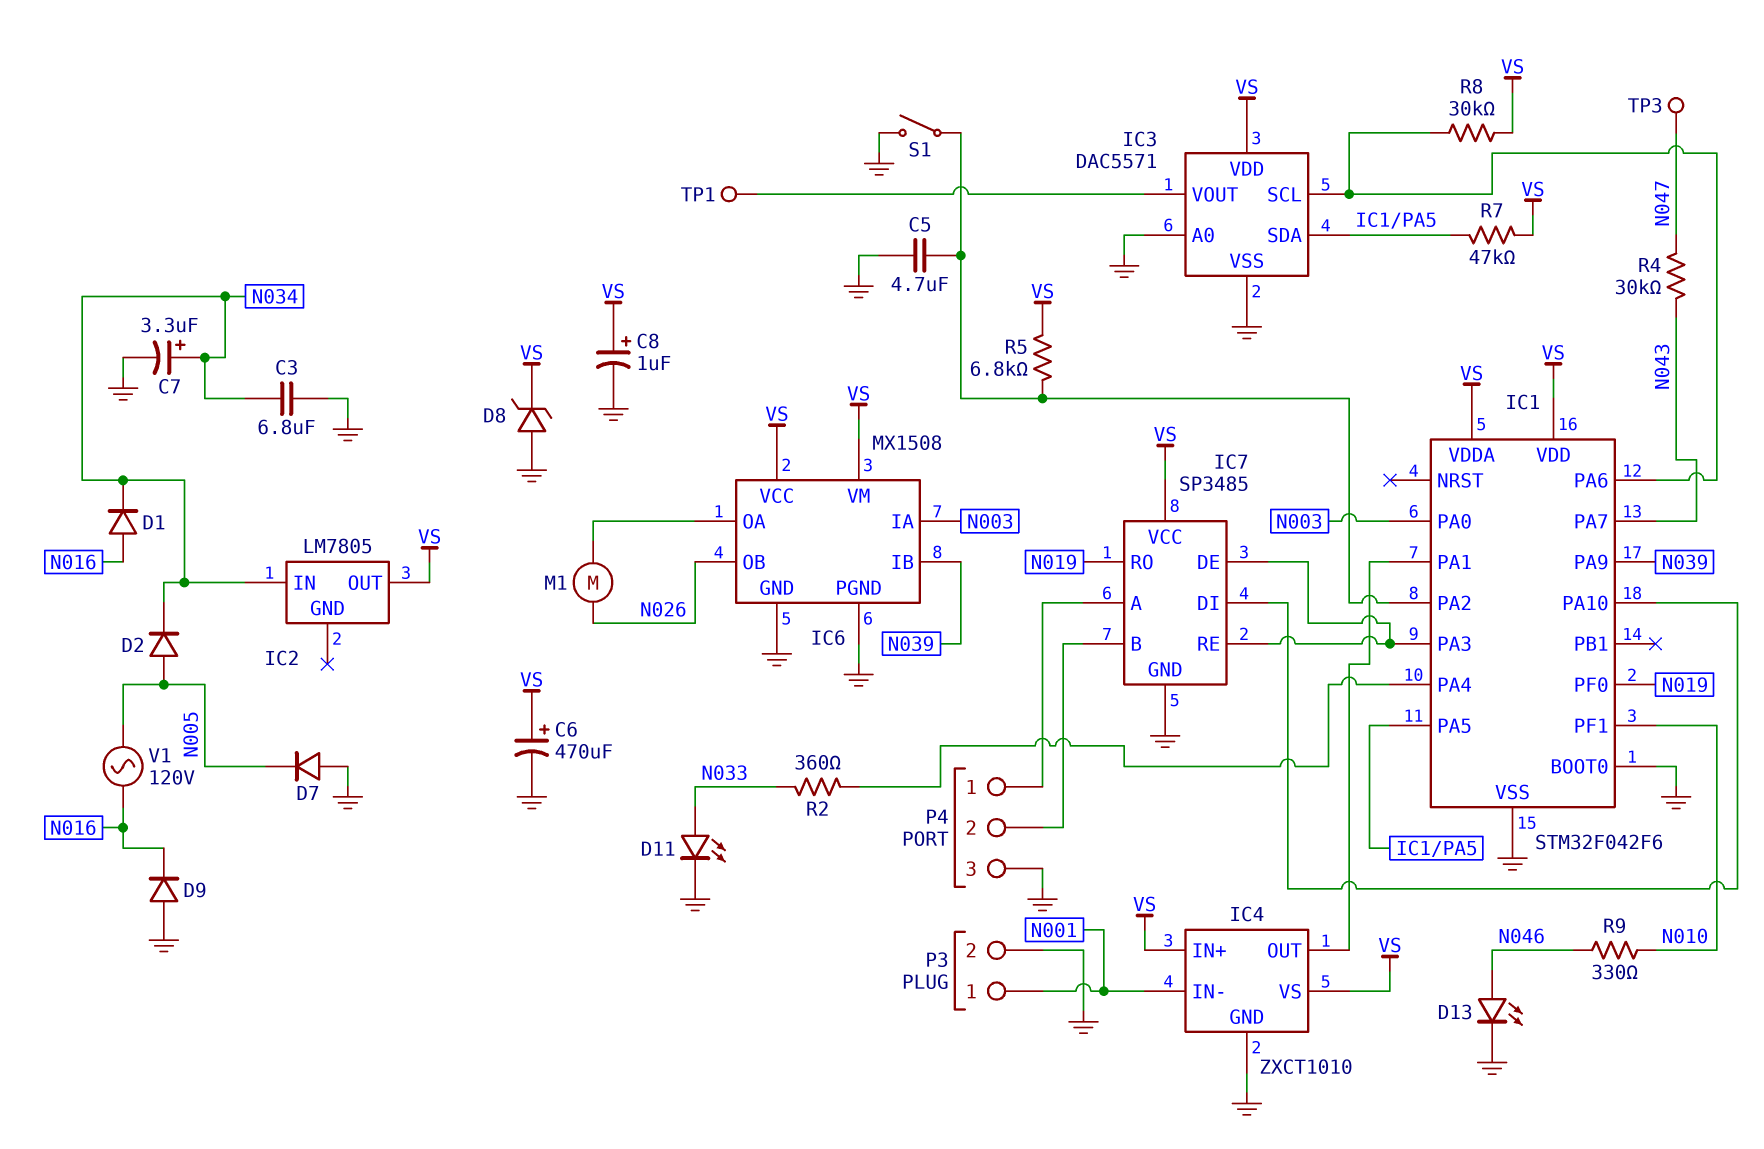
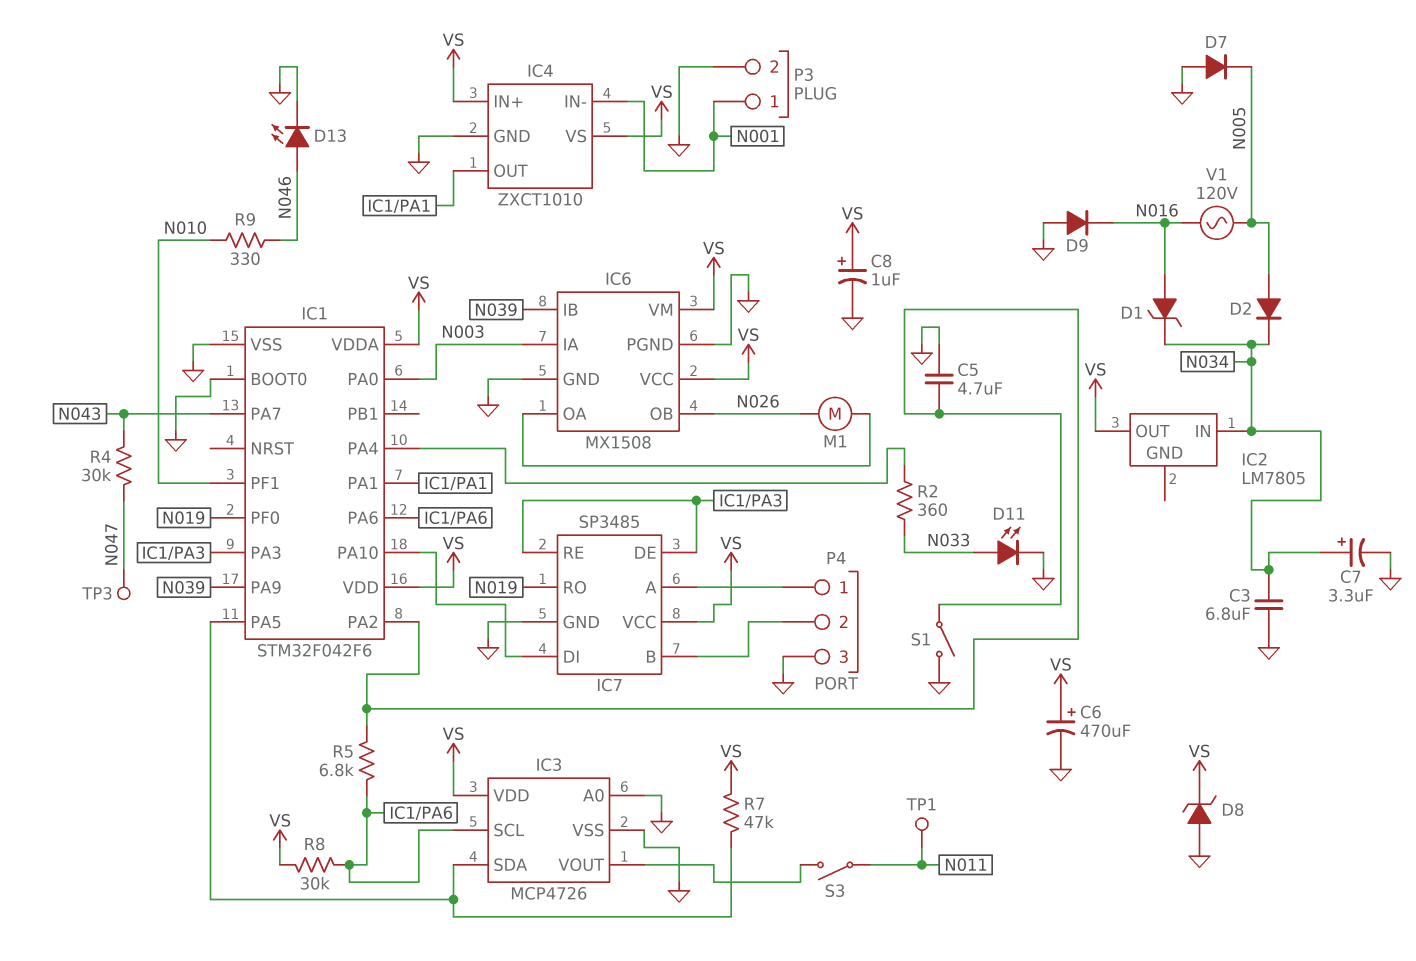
D1: diode (A N016, K N034) -> zener (A N016, K N034)
IC3: DAC5571 -> MCP4726
R5: 6.8k (IC1/PA2, VS) -> 6.8k (IC1/PA2, IC1/PA6)
S3: none -> switch (IC3/VOUT, N011)
TP1: test point (IC3/VOUT) -> test point (N011)

